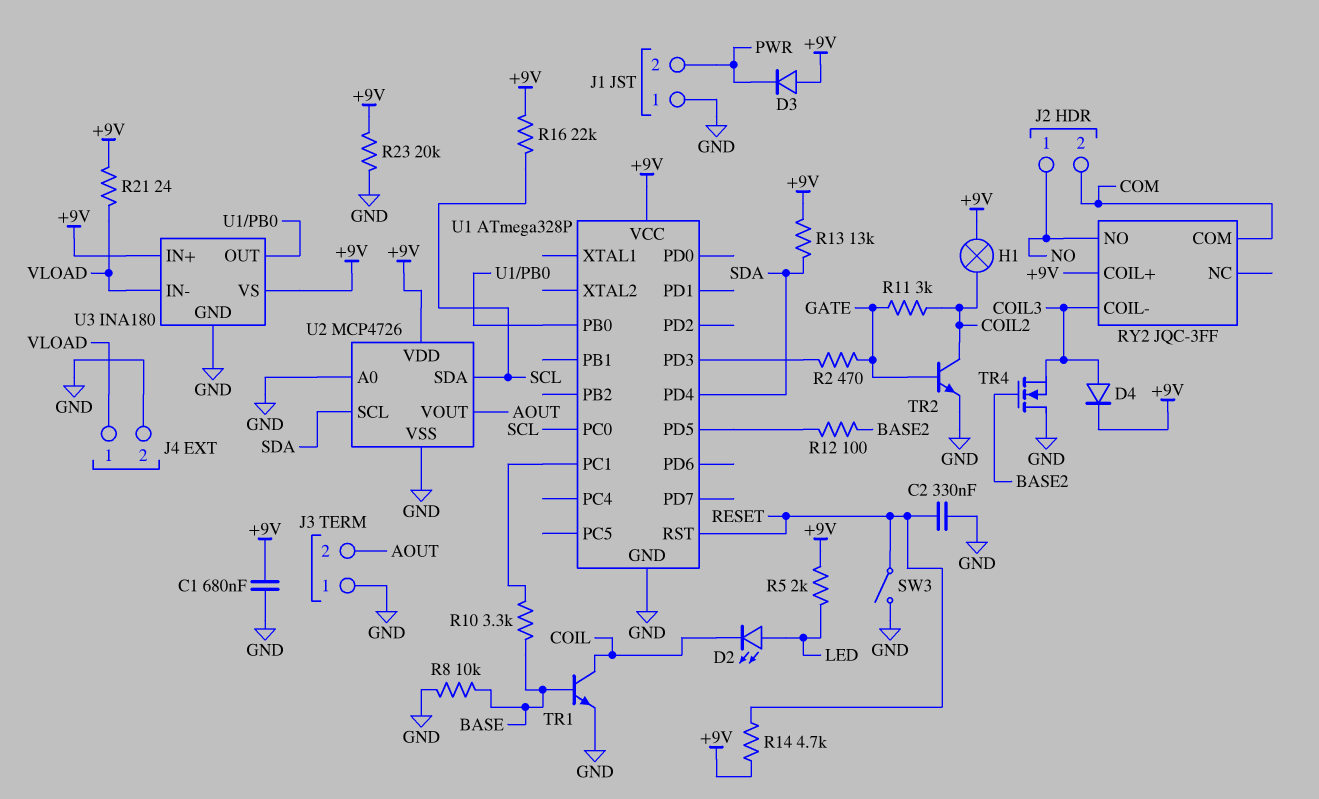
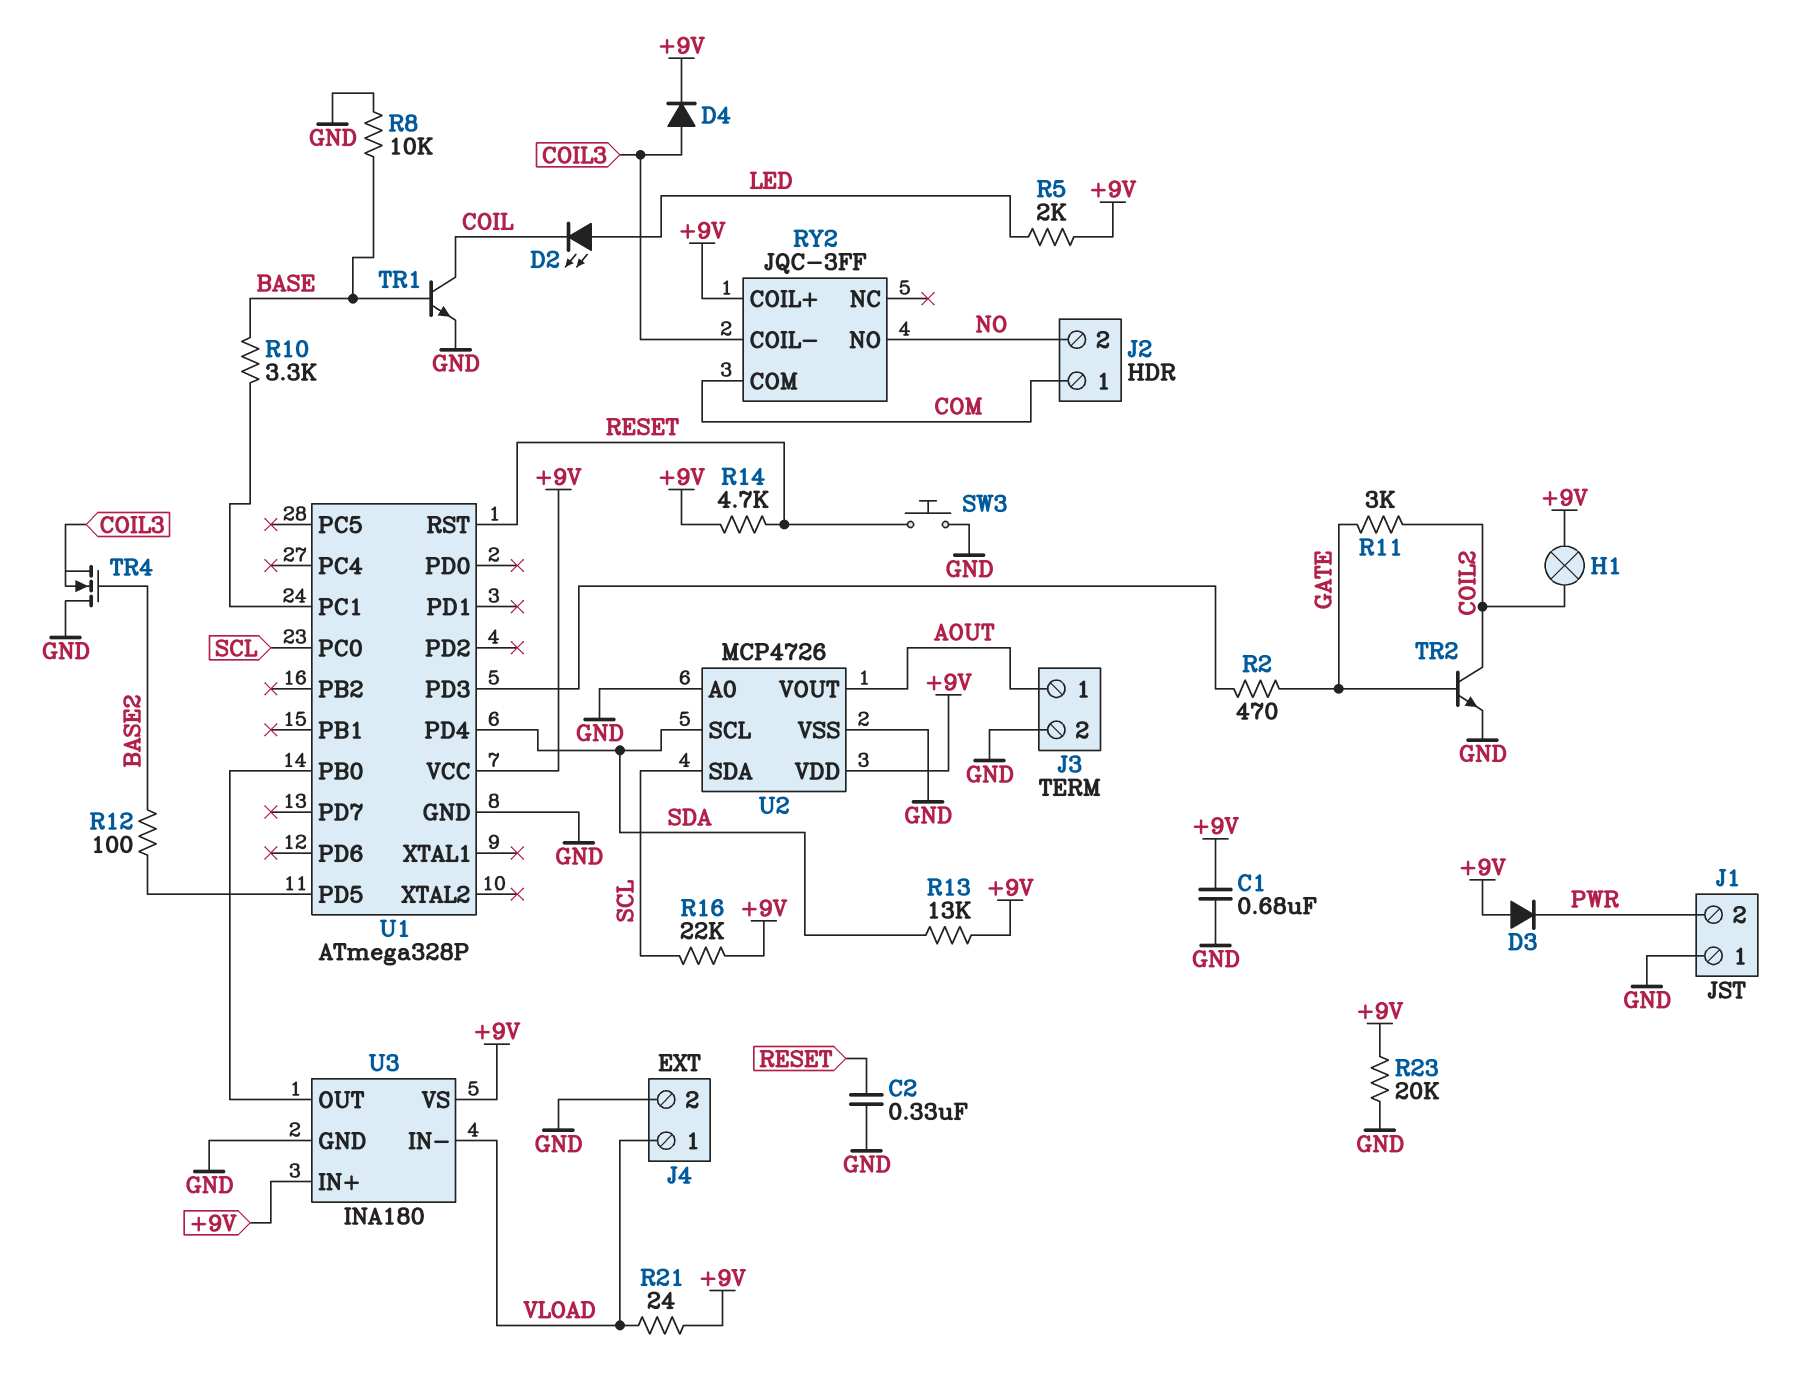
J2 pin 1: NO -> COM
J2 pin 2: COM -> NO
J3 pin 1: GND -> AOUT
J3 pin 2: AOUT -> GND
SW3: switch (GND, RESET) -> button (GND, RESET)

